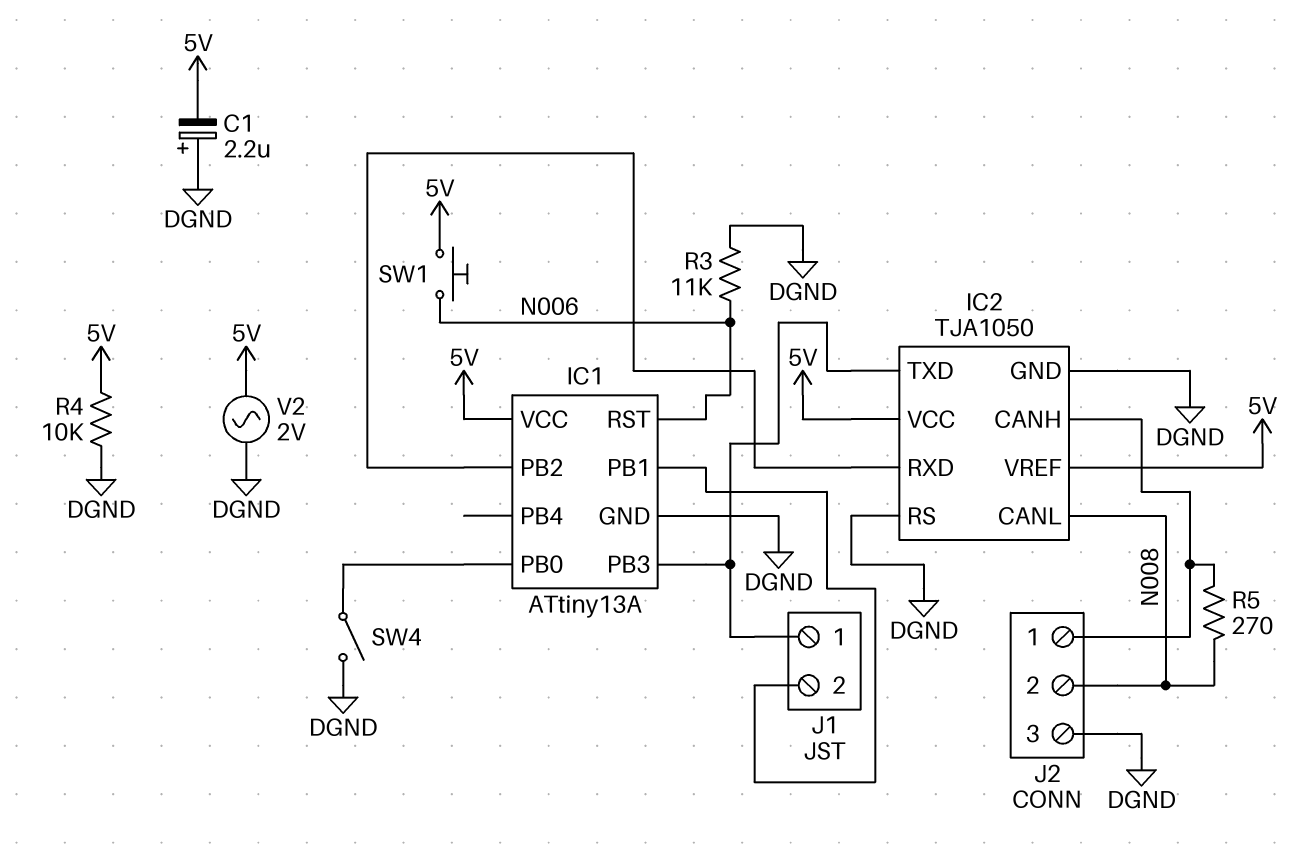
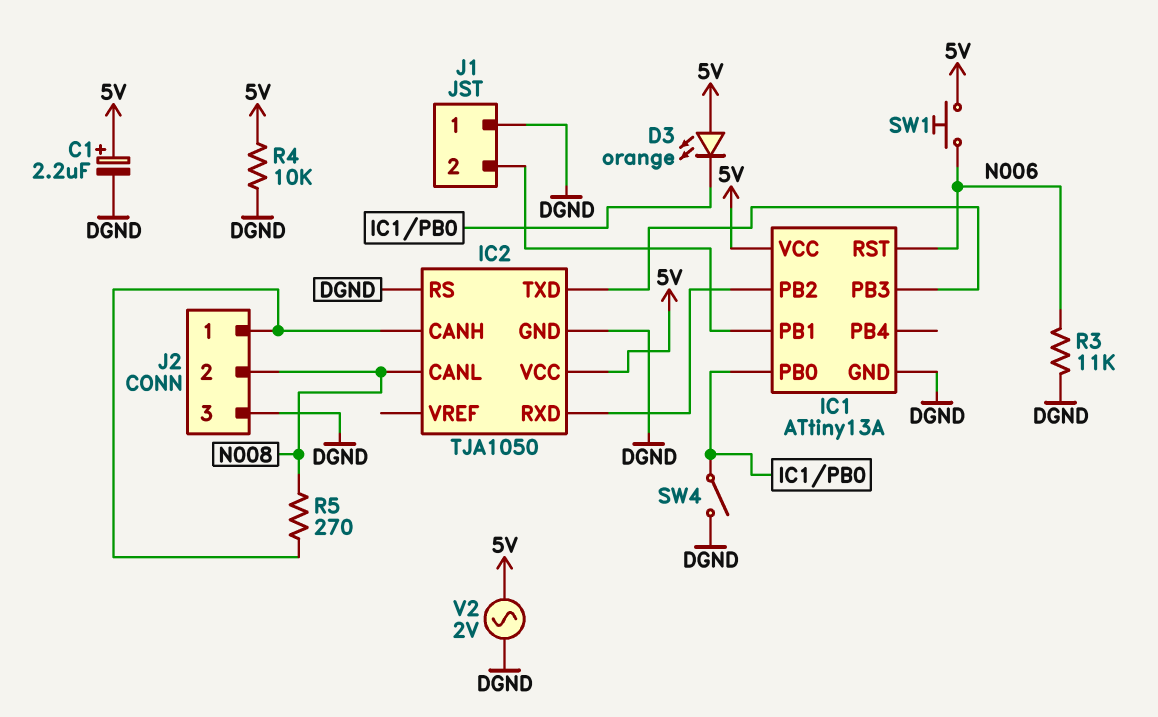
C1: 2.2uF (plus DGND, minus 5V) -> 2.2uF (plus 5V, minus DGND)
D3: none -> LED orange (A 5V, K IC1/PB0)
IC2 pin VREF: 5V -> none
J1 pin 1: IC1/PB3 -> DGND

